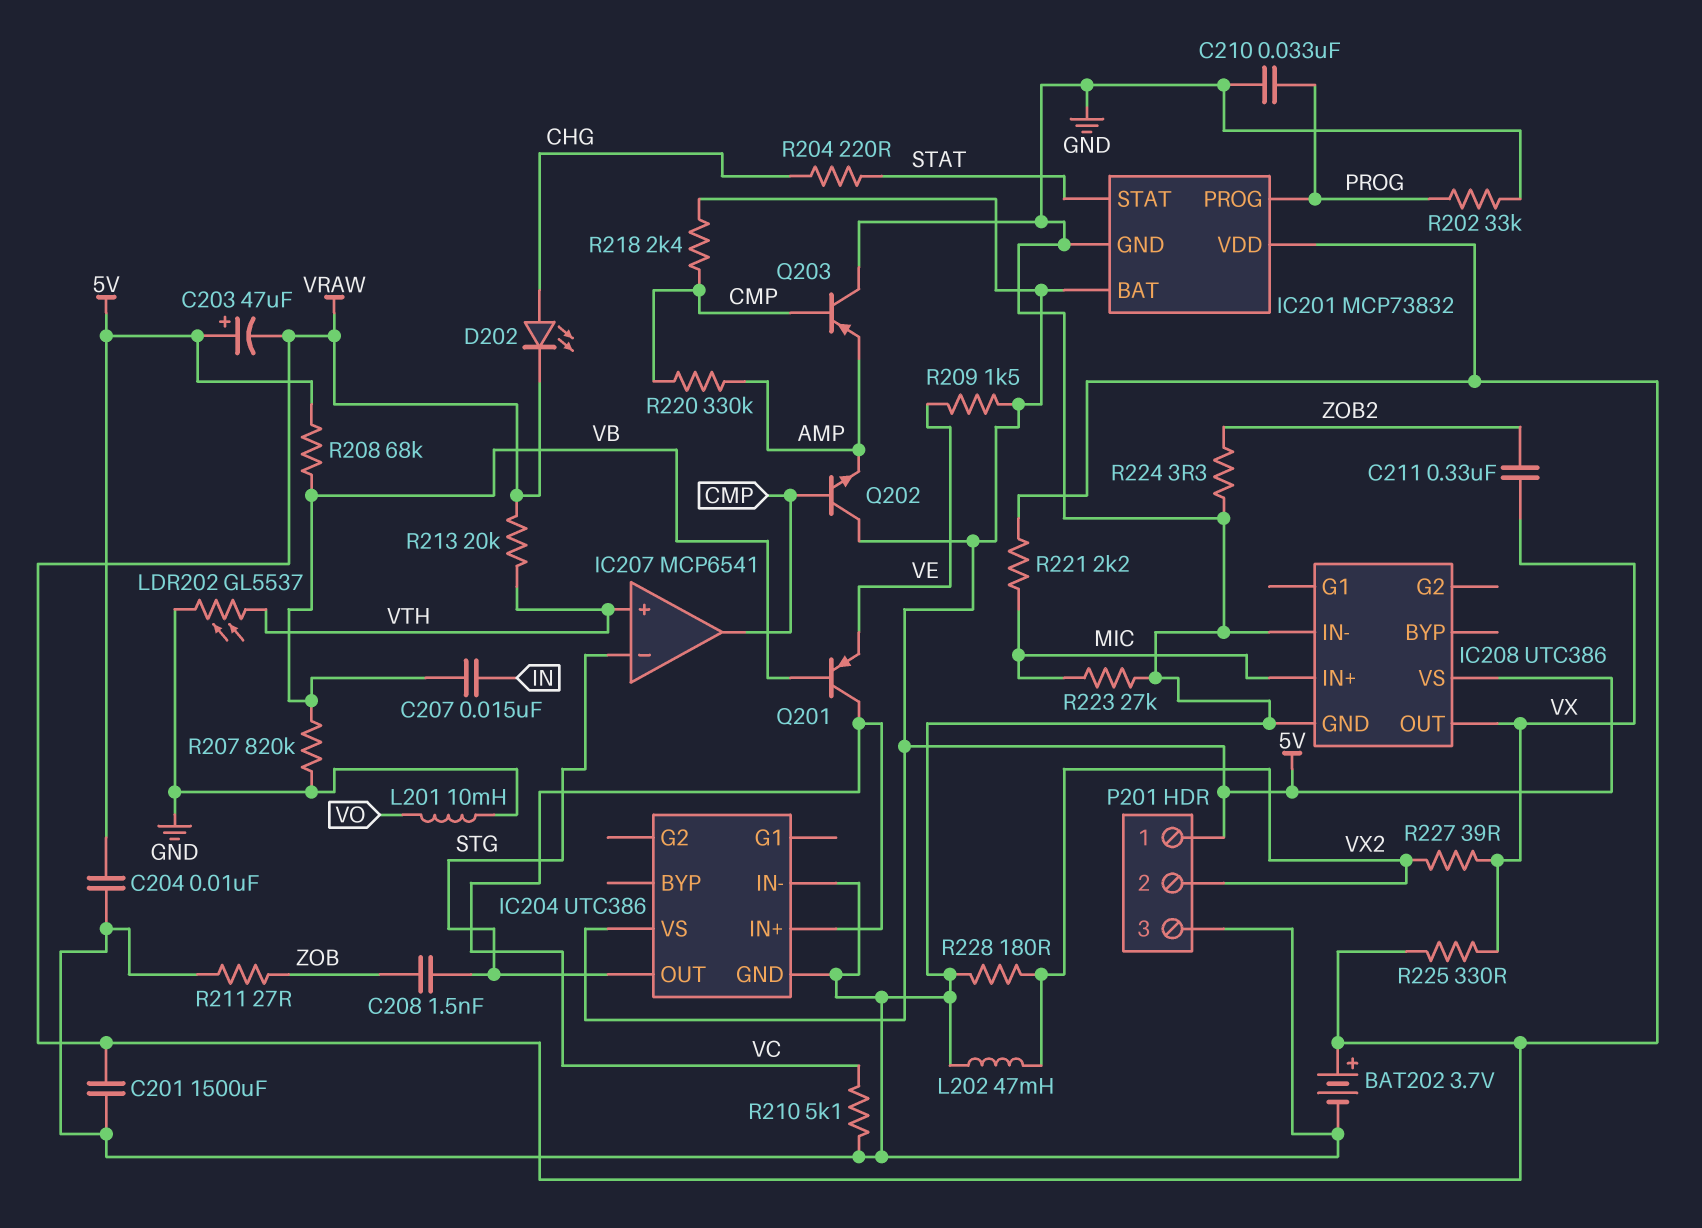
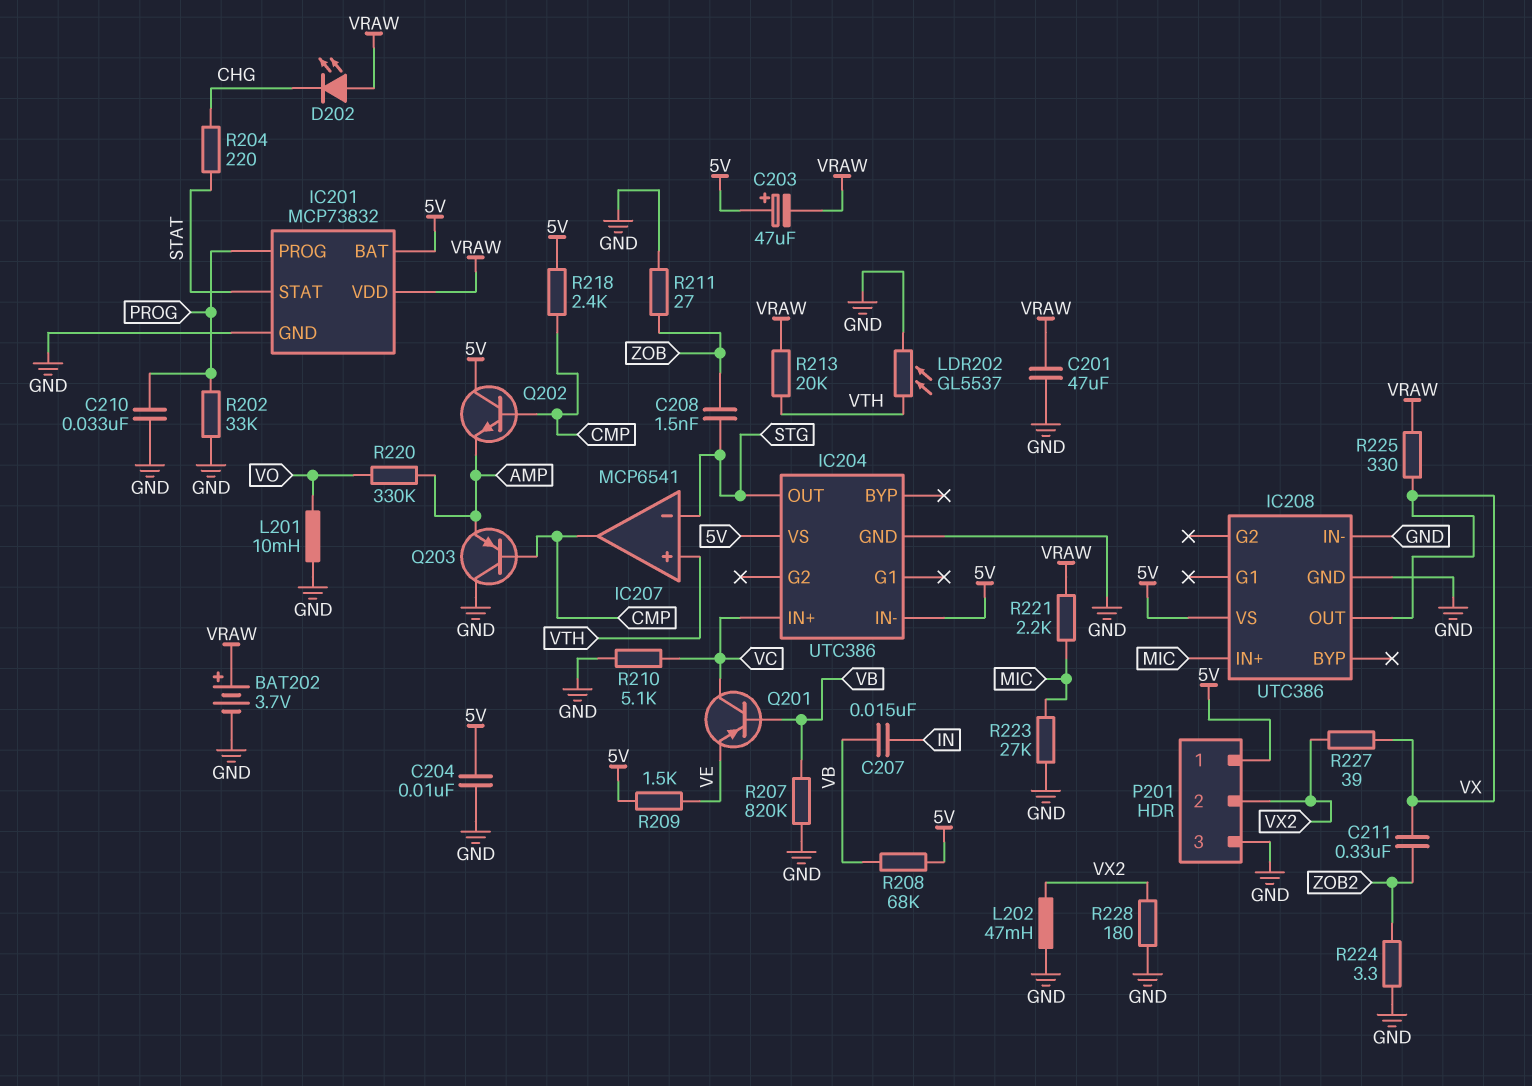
C201: 1500uF (GND, VRAW) -> 47uF (GND, VRAW)
D202: LED (A CHG, K VRAW) -> LED (A VRAW, K CHG)
IC204 pin IN-: GND -> 5V
R220: 330k (AMP, CMP) -> 330k (AMP, VO)

